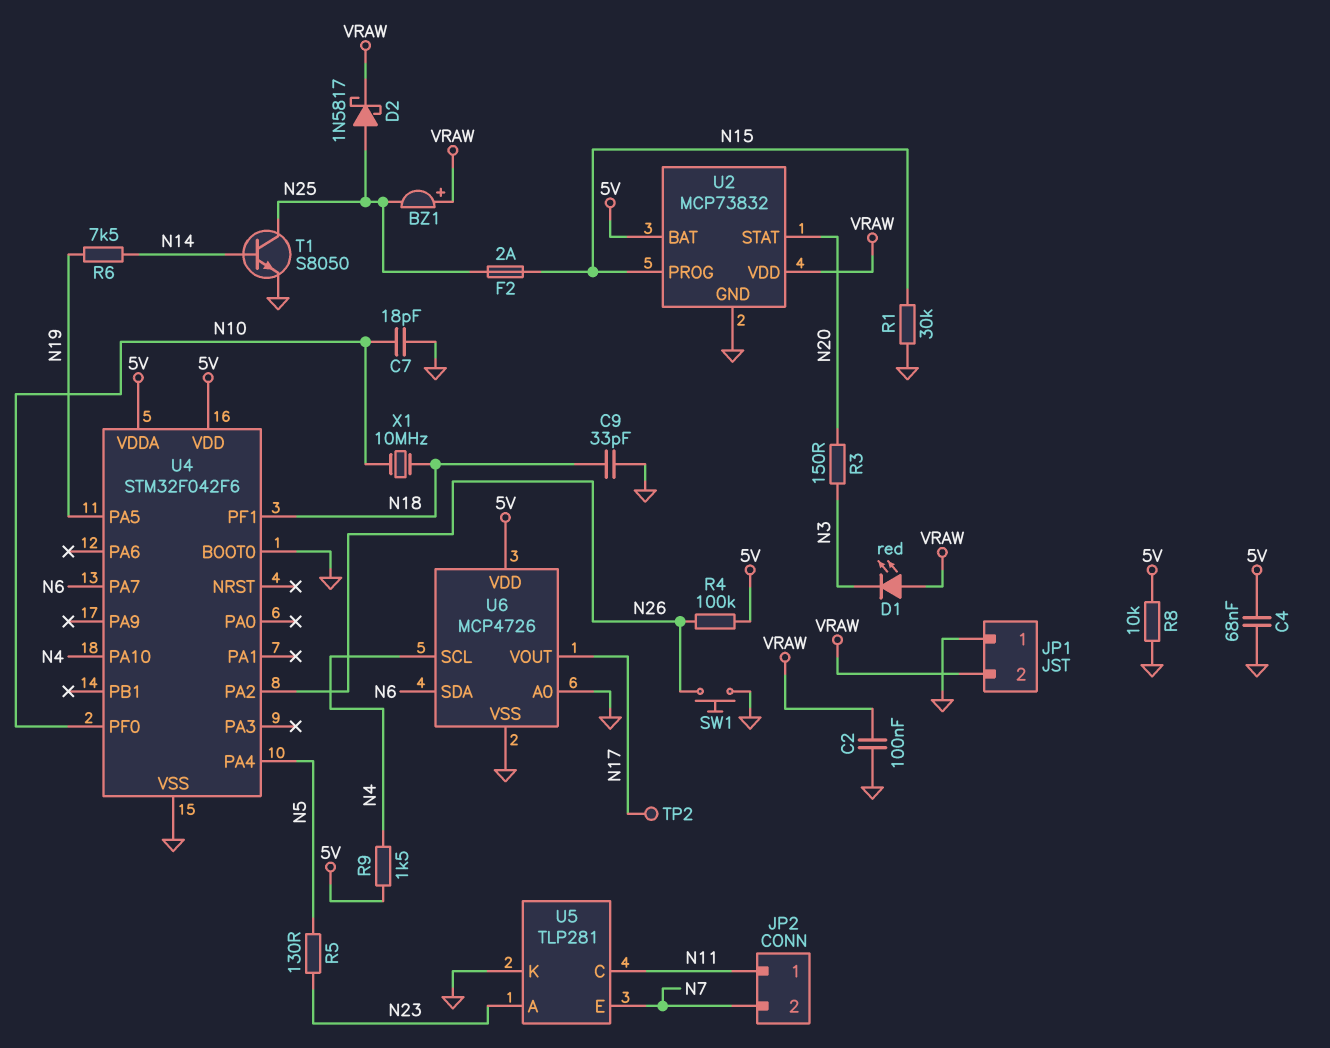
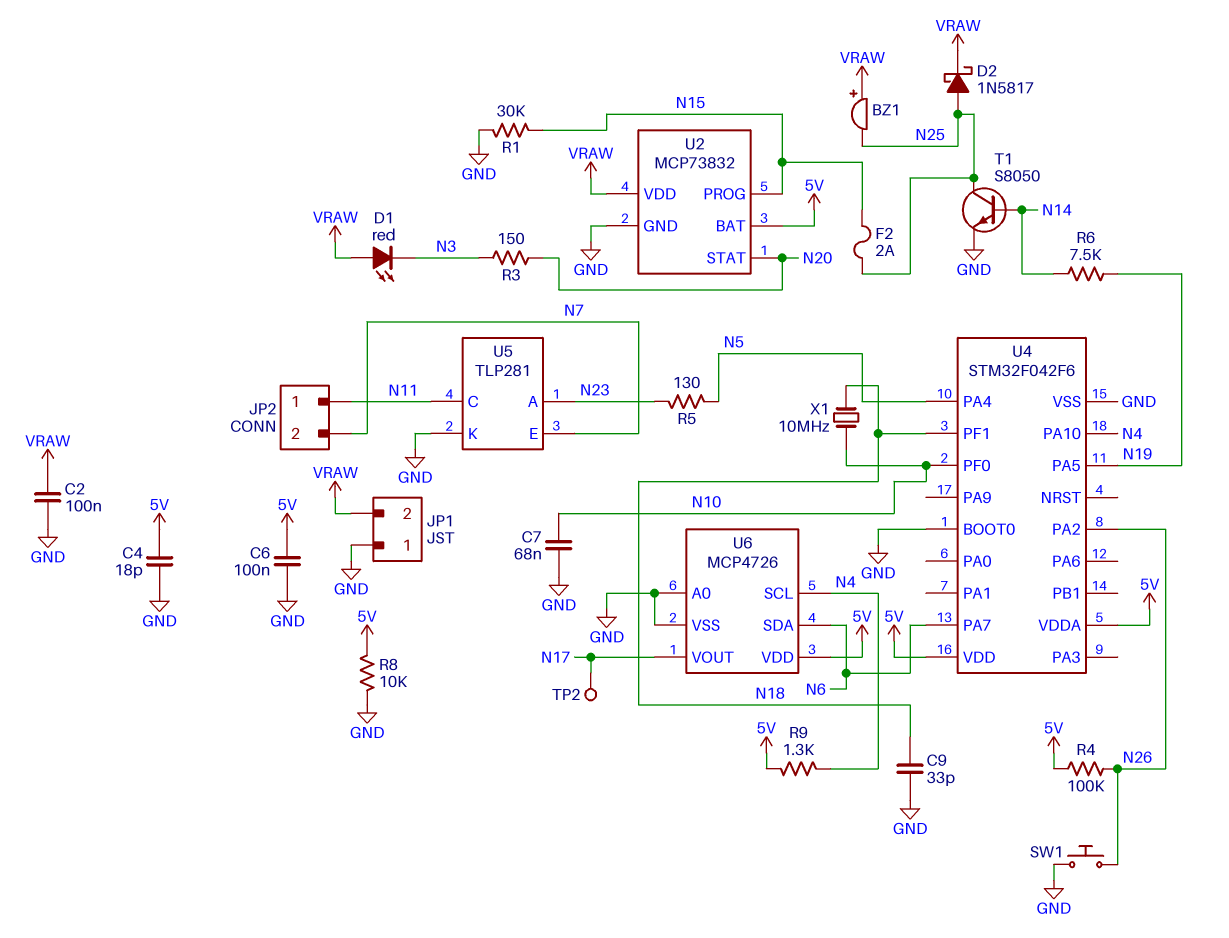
C4: 68nF (5V, GND) -> 18pF (5V, GND)
C6: none -> 100nF (5V, GND)
C7: 18pF (GND, N10) -> 68nF (GND, N10)
R9: 1.5k (5V, N4) -> 1.3k (5V, N4)

